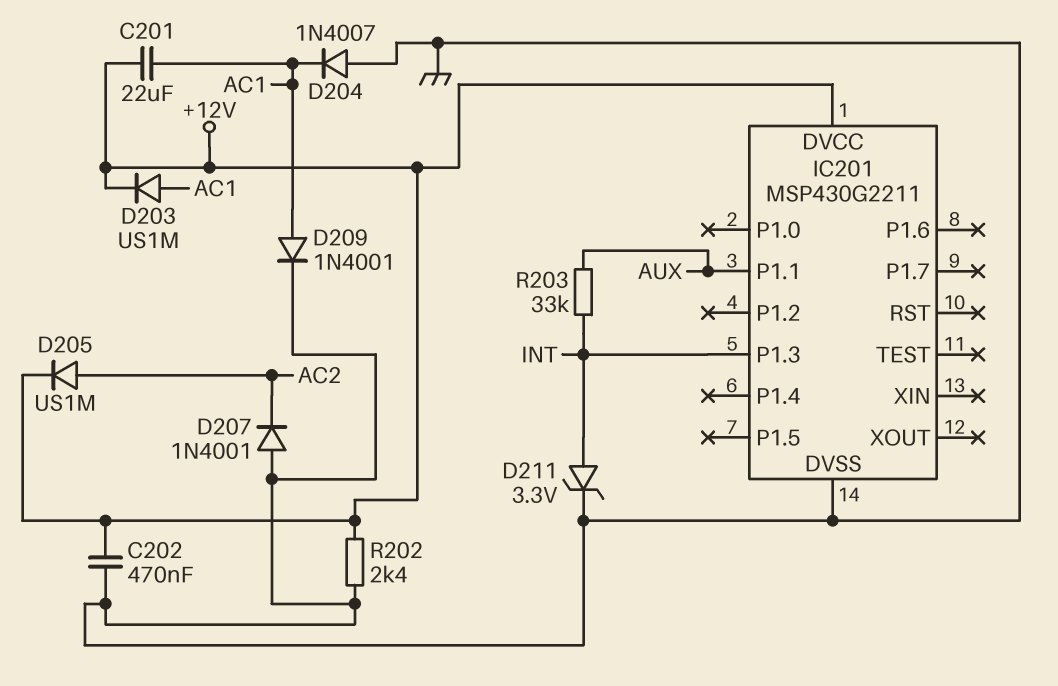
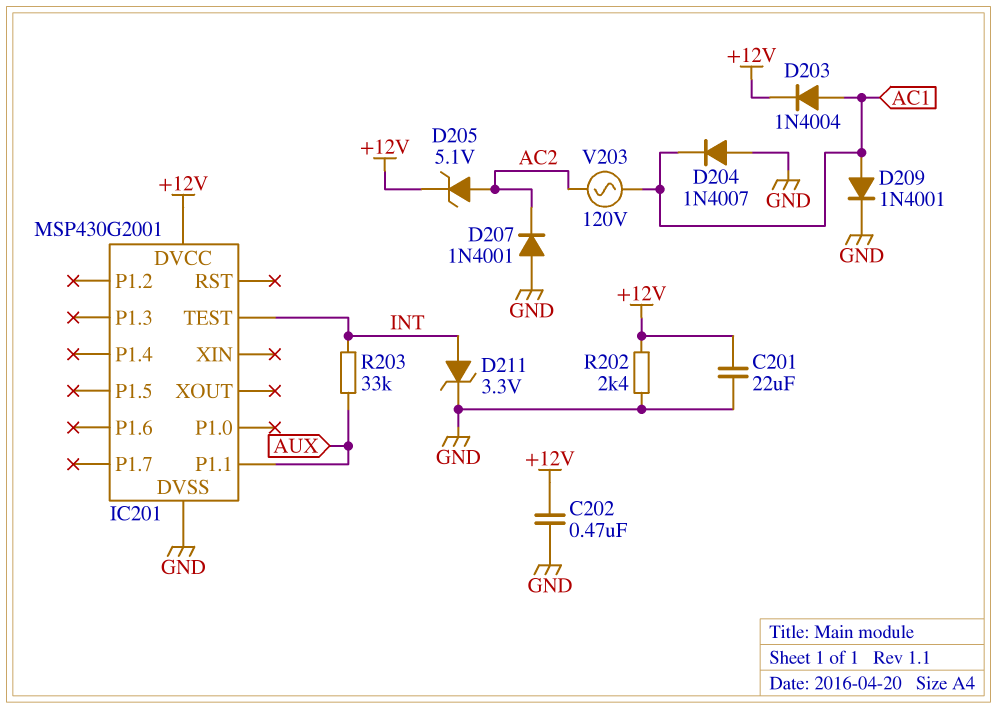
C201: 22uF (+12V, AC1) -> 22uF (+12V, GND)
D203: diode US1M (A AC1, K +12V) -> diode 1N4004 (A AC1, K +12V)
D205: diode US1M (A AC2, K +12V) -> zener 5.1V (A AC2, K +12V)
IC201: MSP430G2211 -> MSP430G2001
IC201 pin P1.3: INT -> none
IC201 pin TEST: none -> INT
V203: none -> AC 120V (AC1, AC2)

